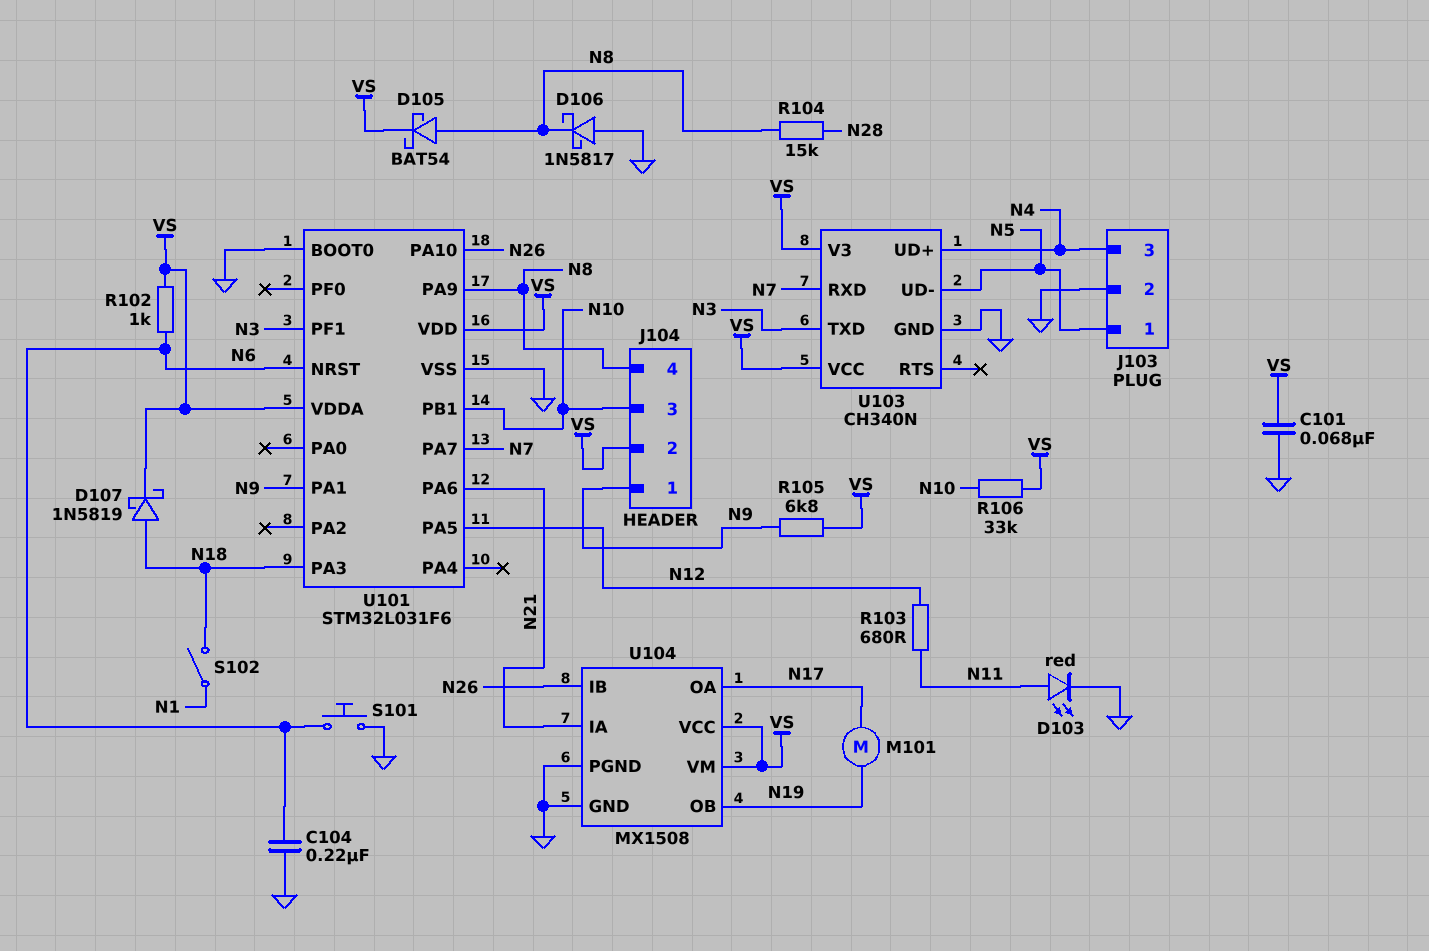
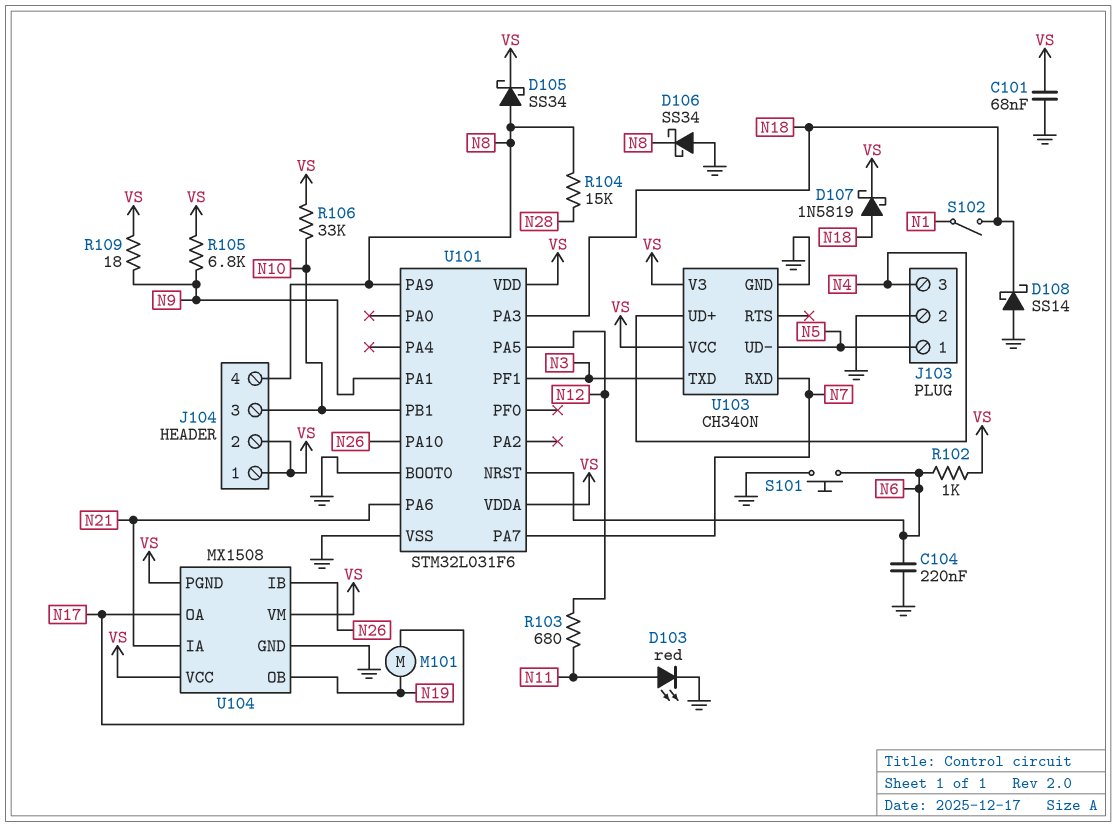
D105: schottky BAT54 (A N8, K VS) -> schottky SS34 (A N8, K VS)
D106: schottky 1N5817 (A GND, K N8) -> schottky SS34 (A GND, K N8)
D108: none -> schottky SS14 (A GND, K N18)
J104 pin 1: N9 -> VS
R109: none -> 18 (N9, VS)
U104 pin PGND: GND -> VS

